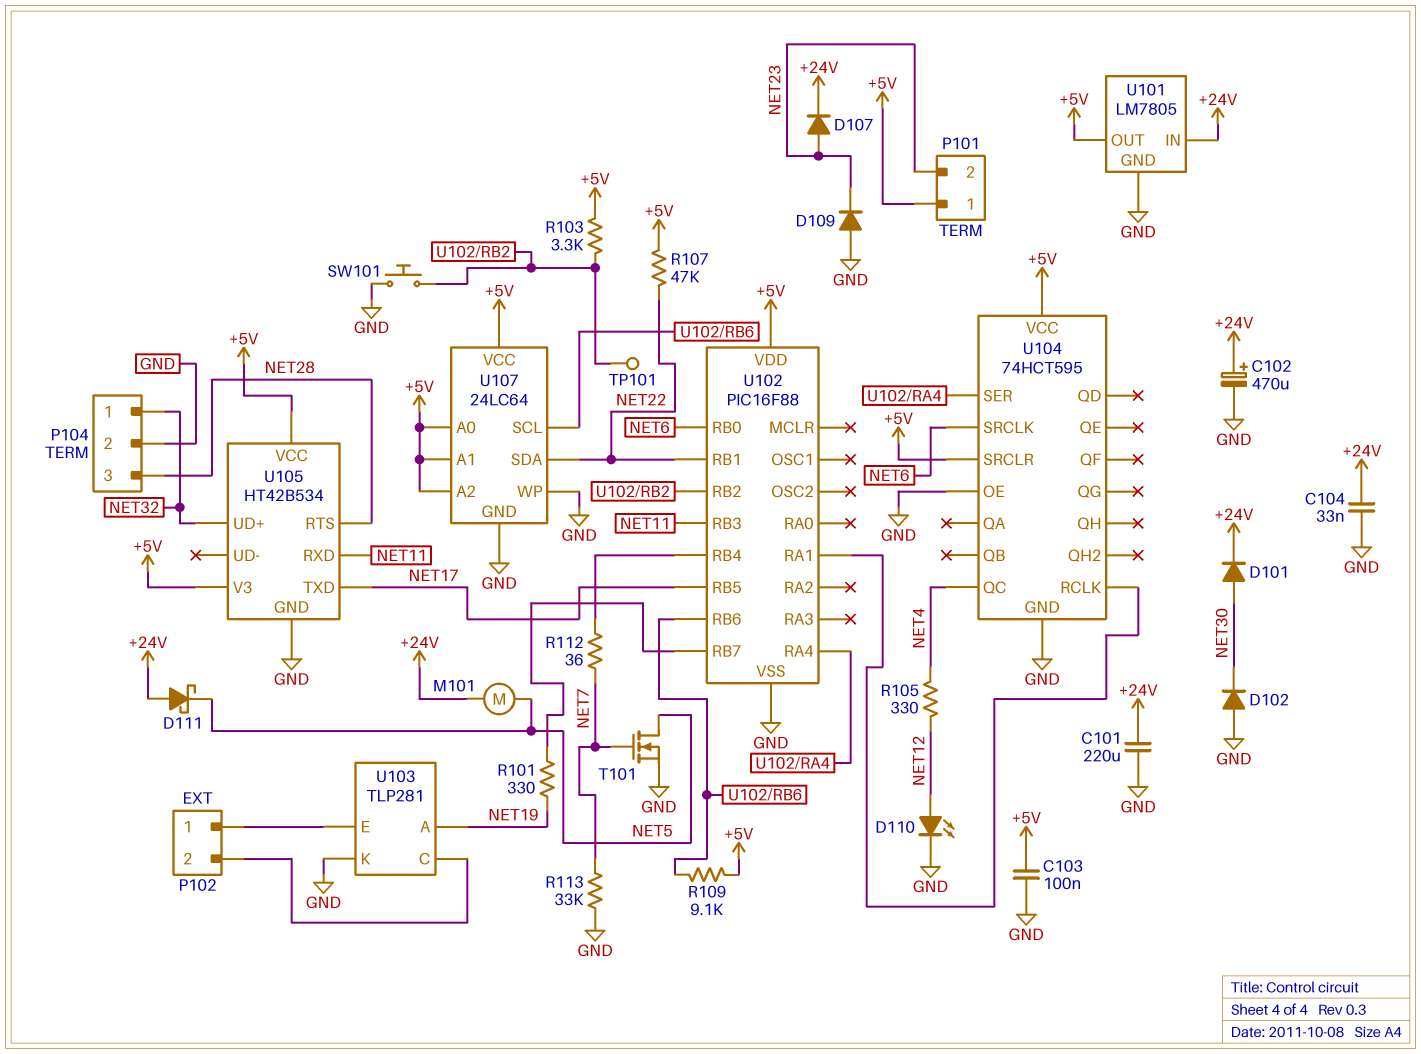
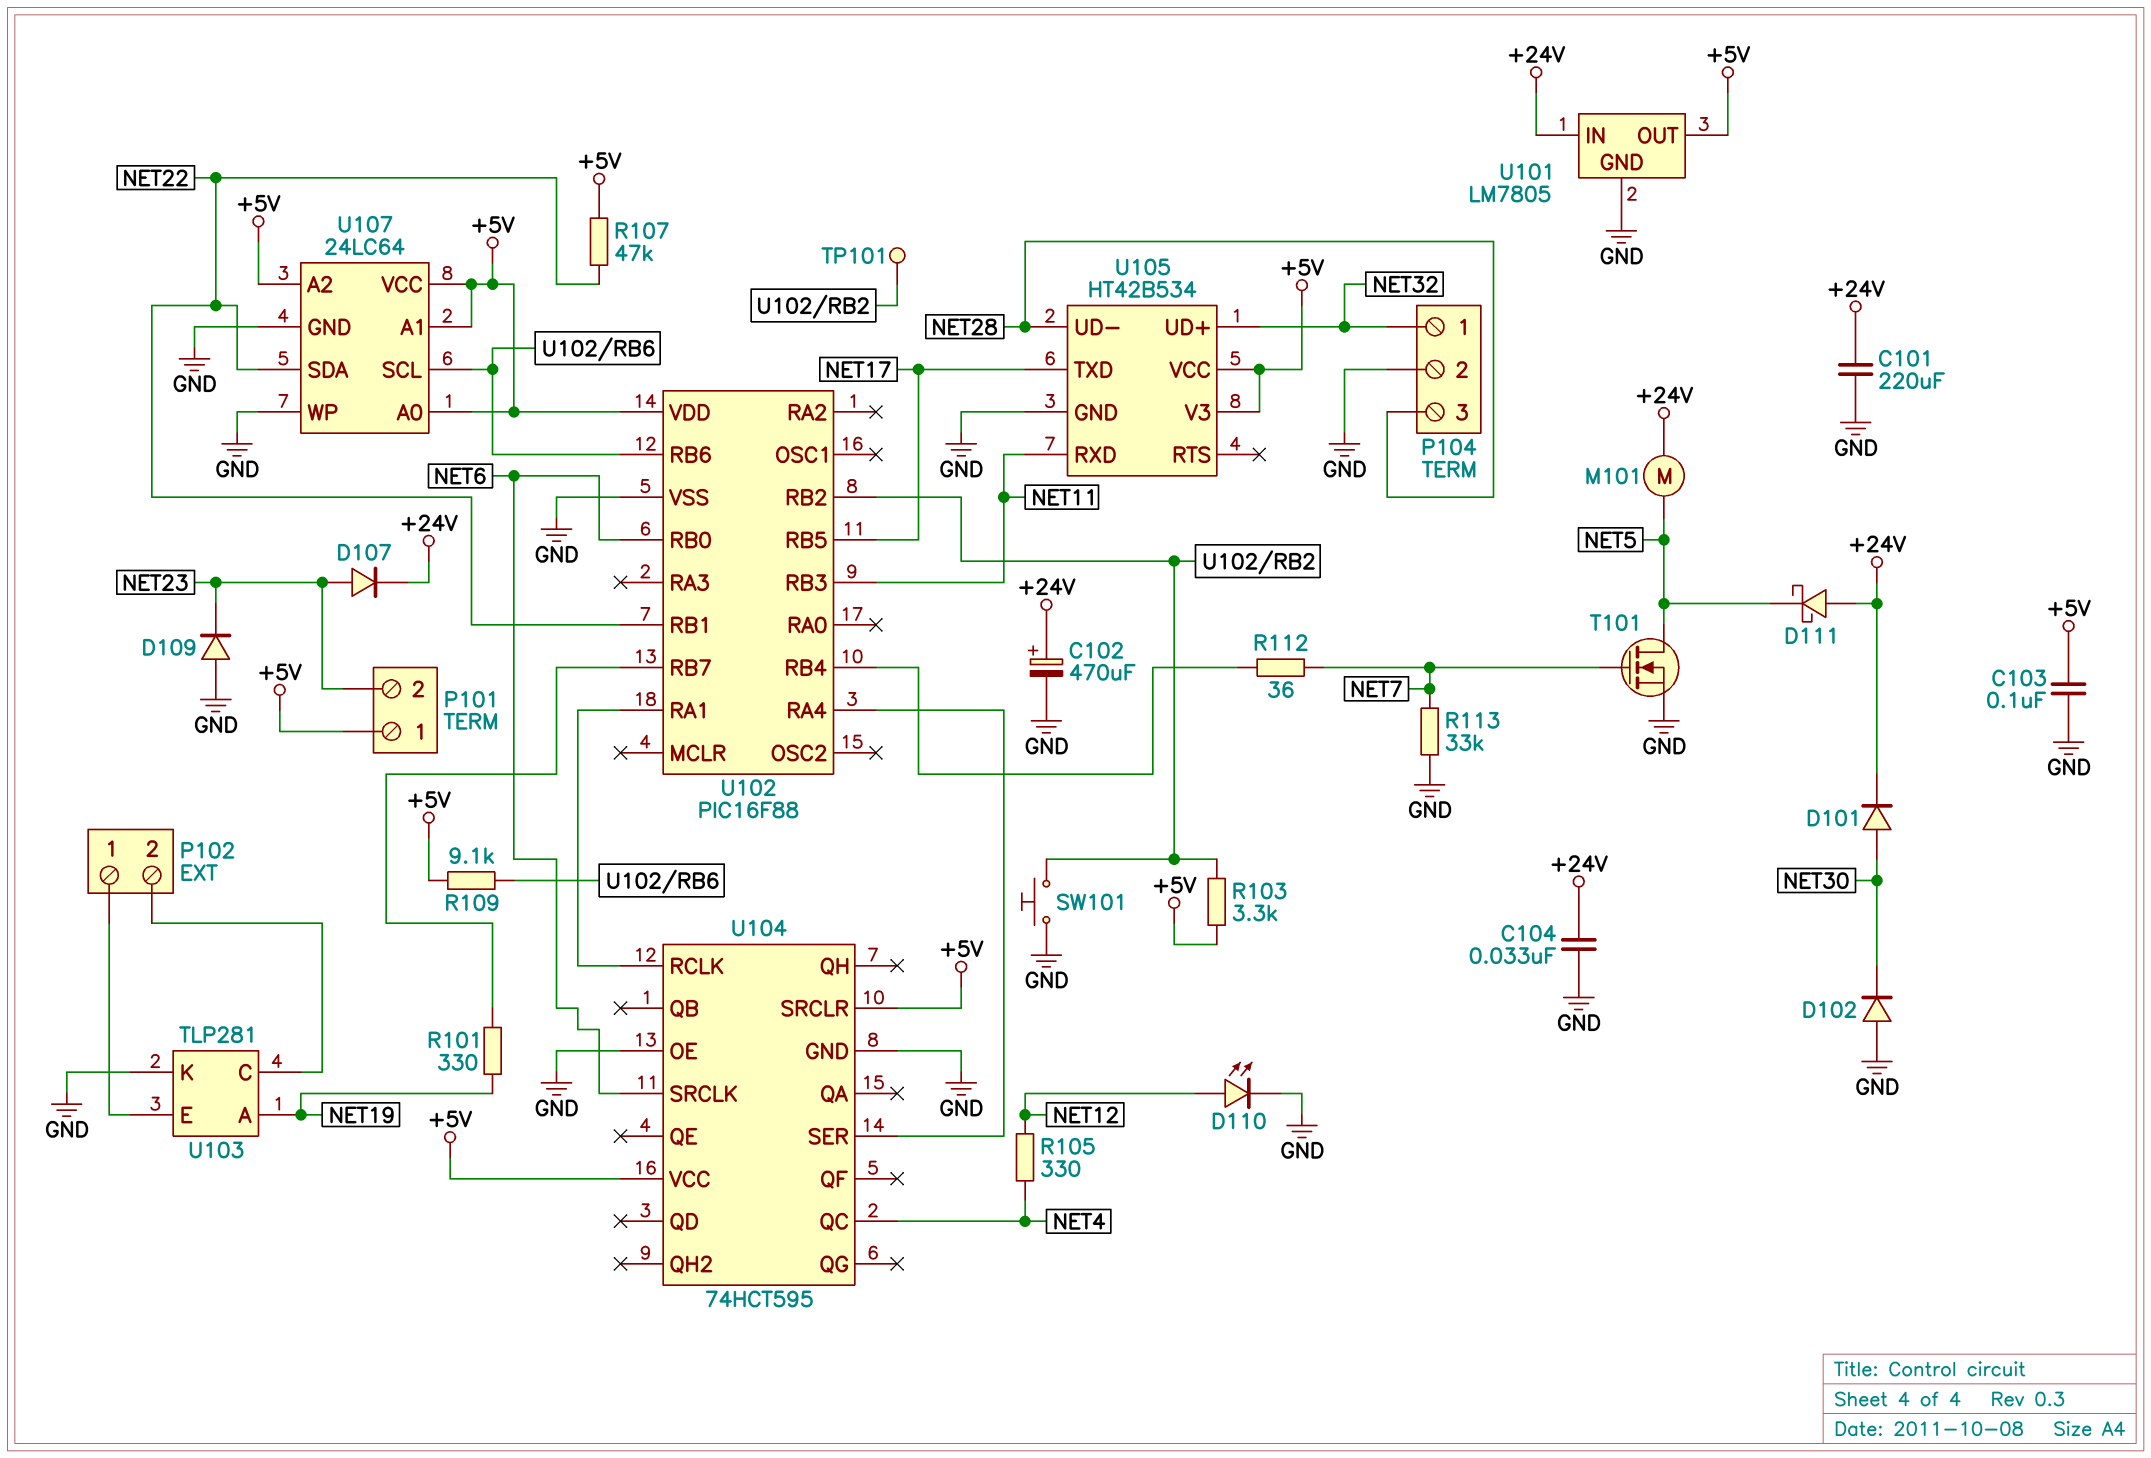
U105 pin RTS: NET28 -> none
U105 pin UD-: none -> NET28

